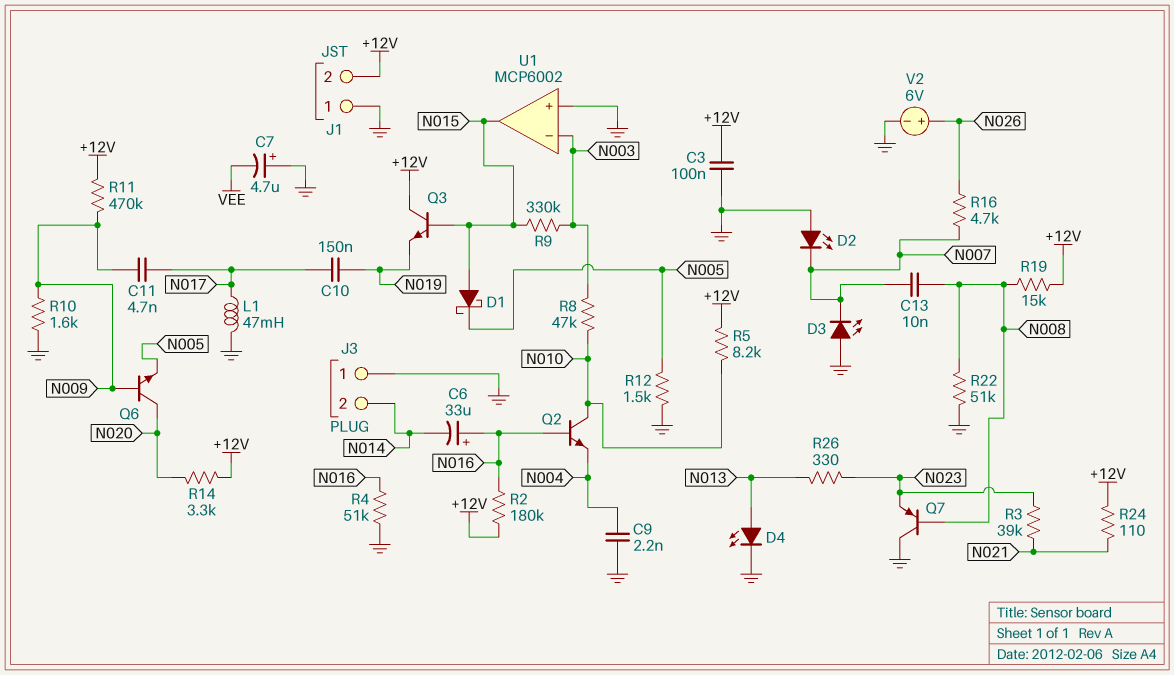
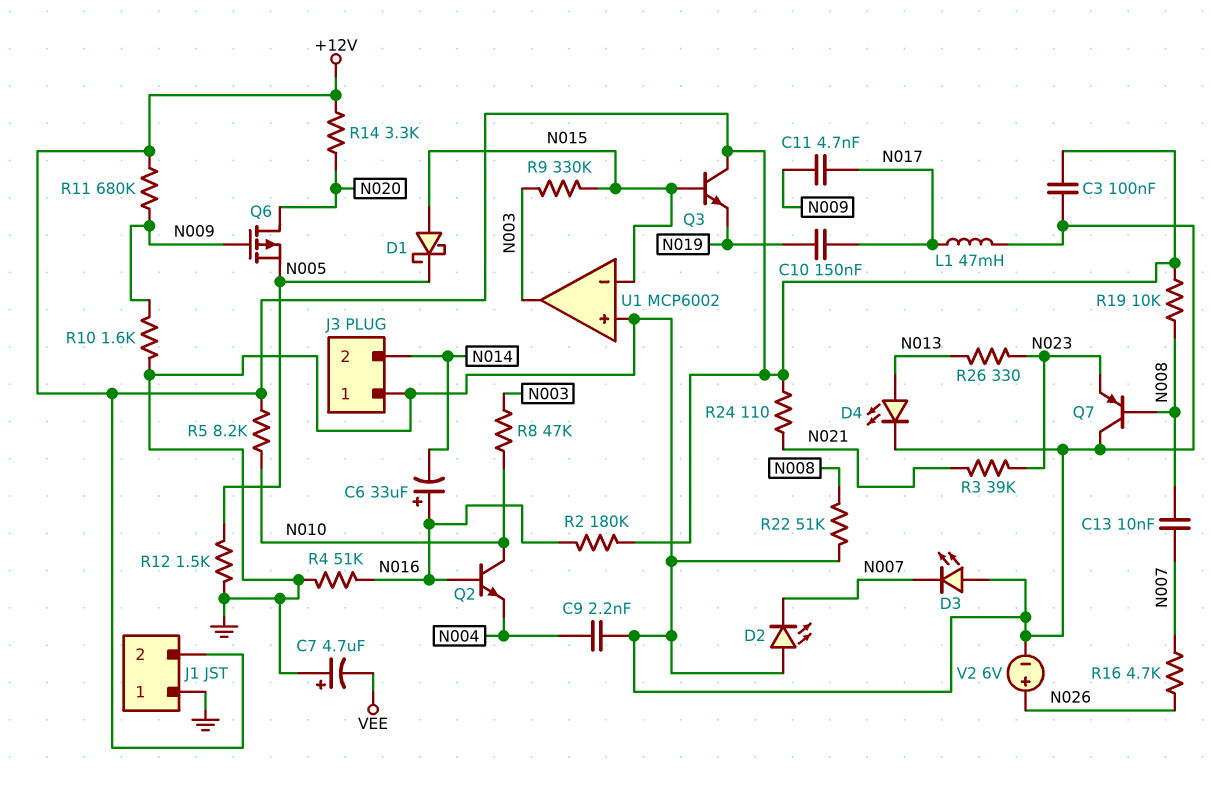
Q6: NPN (B N009, C N020, E N005) -> PMOS (G N009, D N020, S N005)
R11: 470k (+12V, N009) -> 680k (+12V, N009)
R19: 15k (+12V, N008) -> 10k (+12V, N008)
U1 pin in-: N003 -> N015
U1 pin out: N015 -> N003

